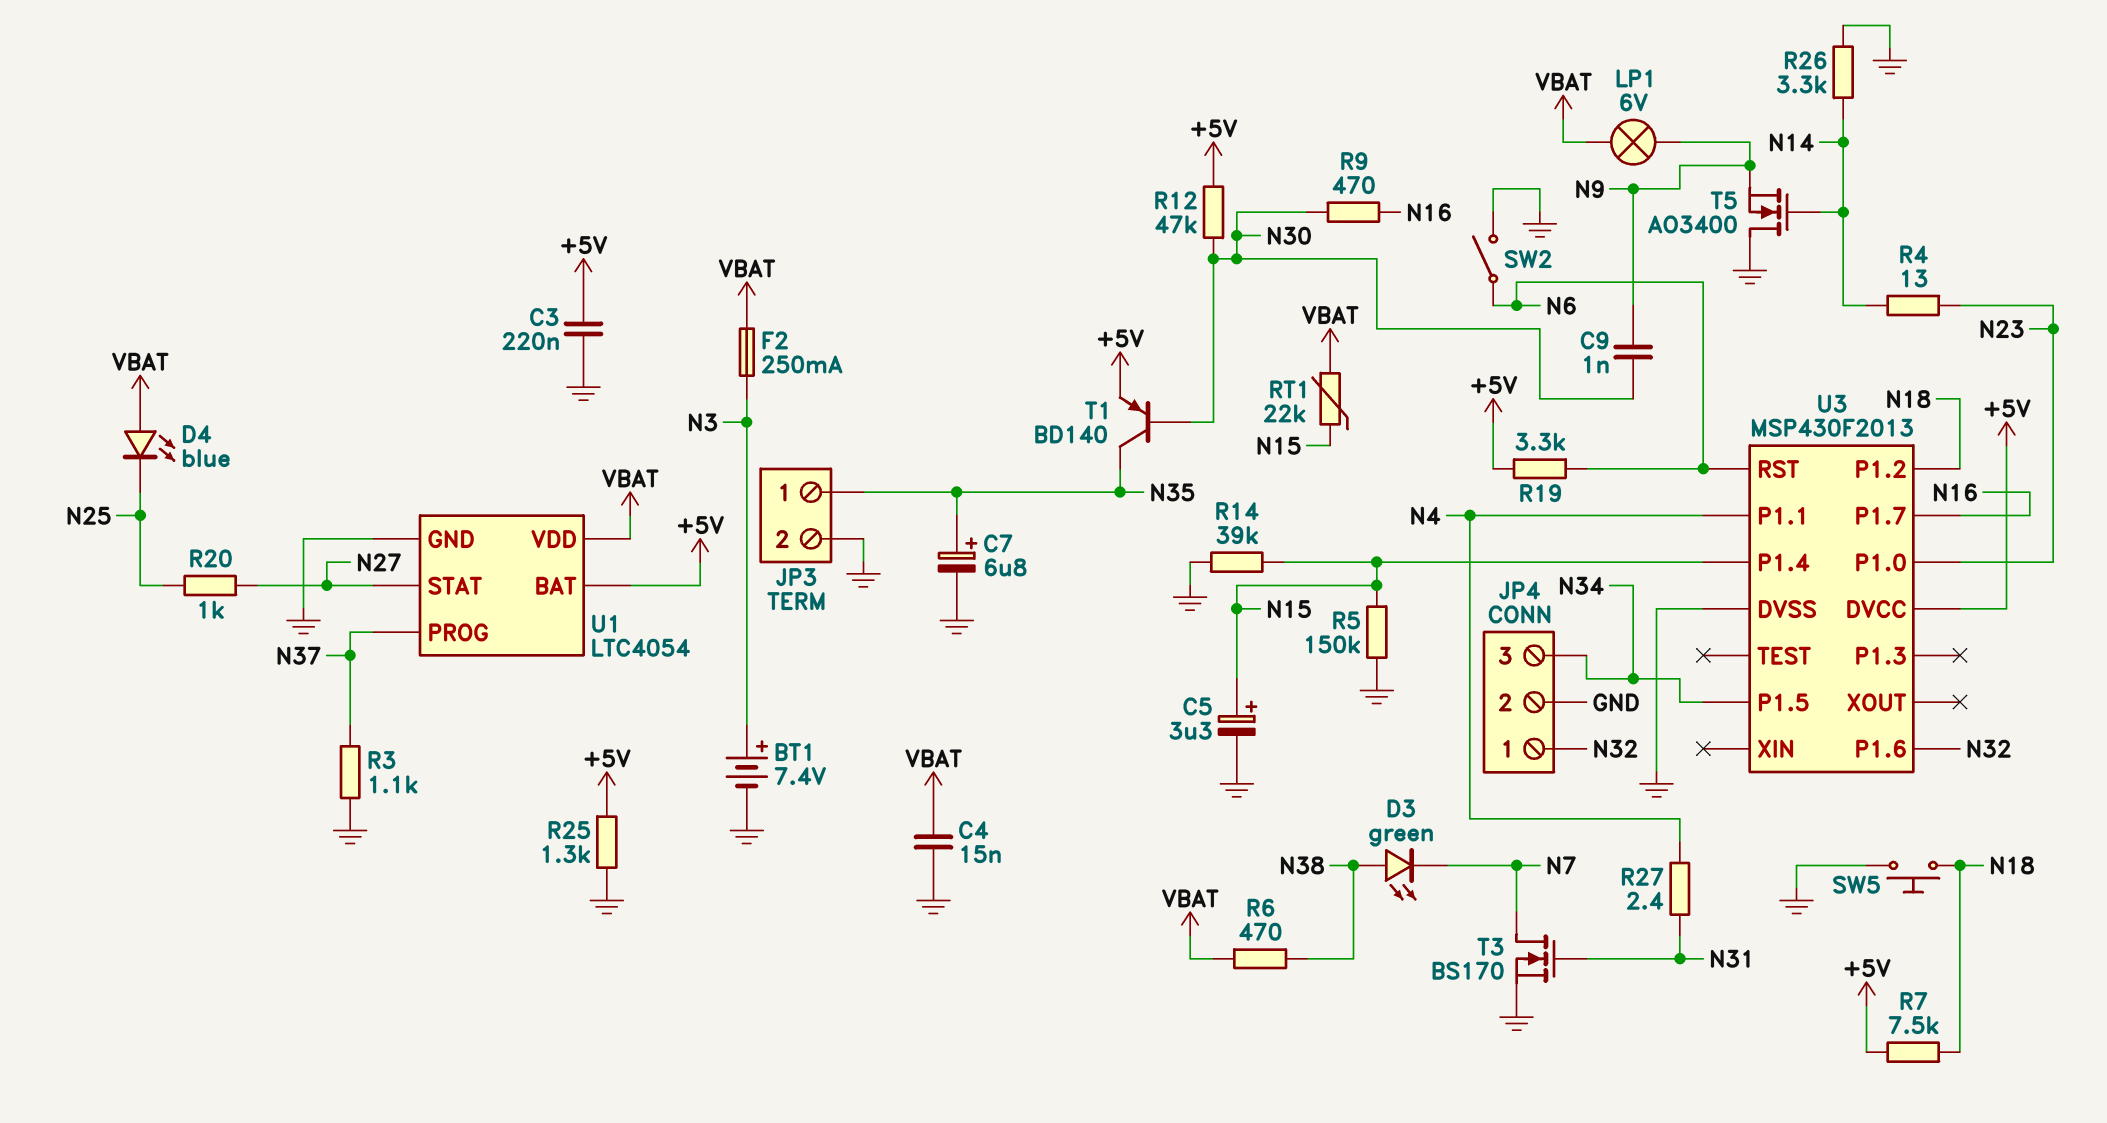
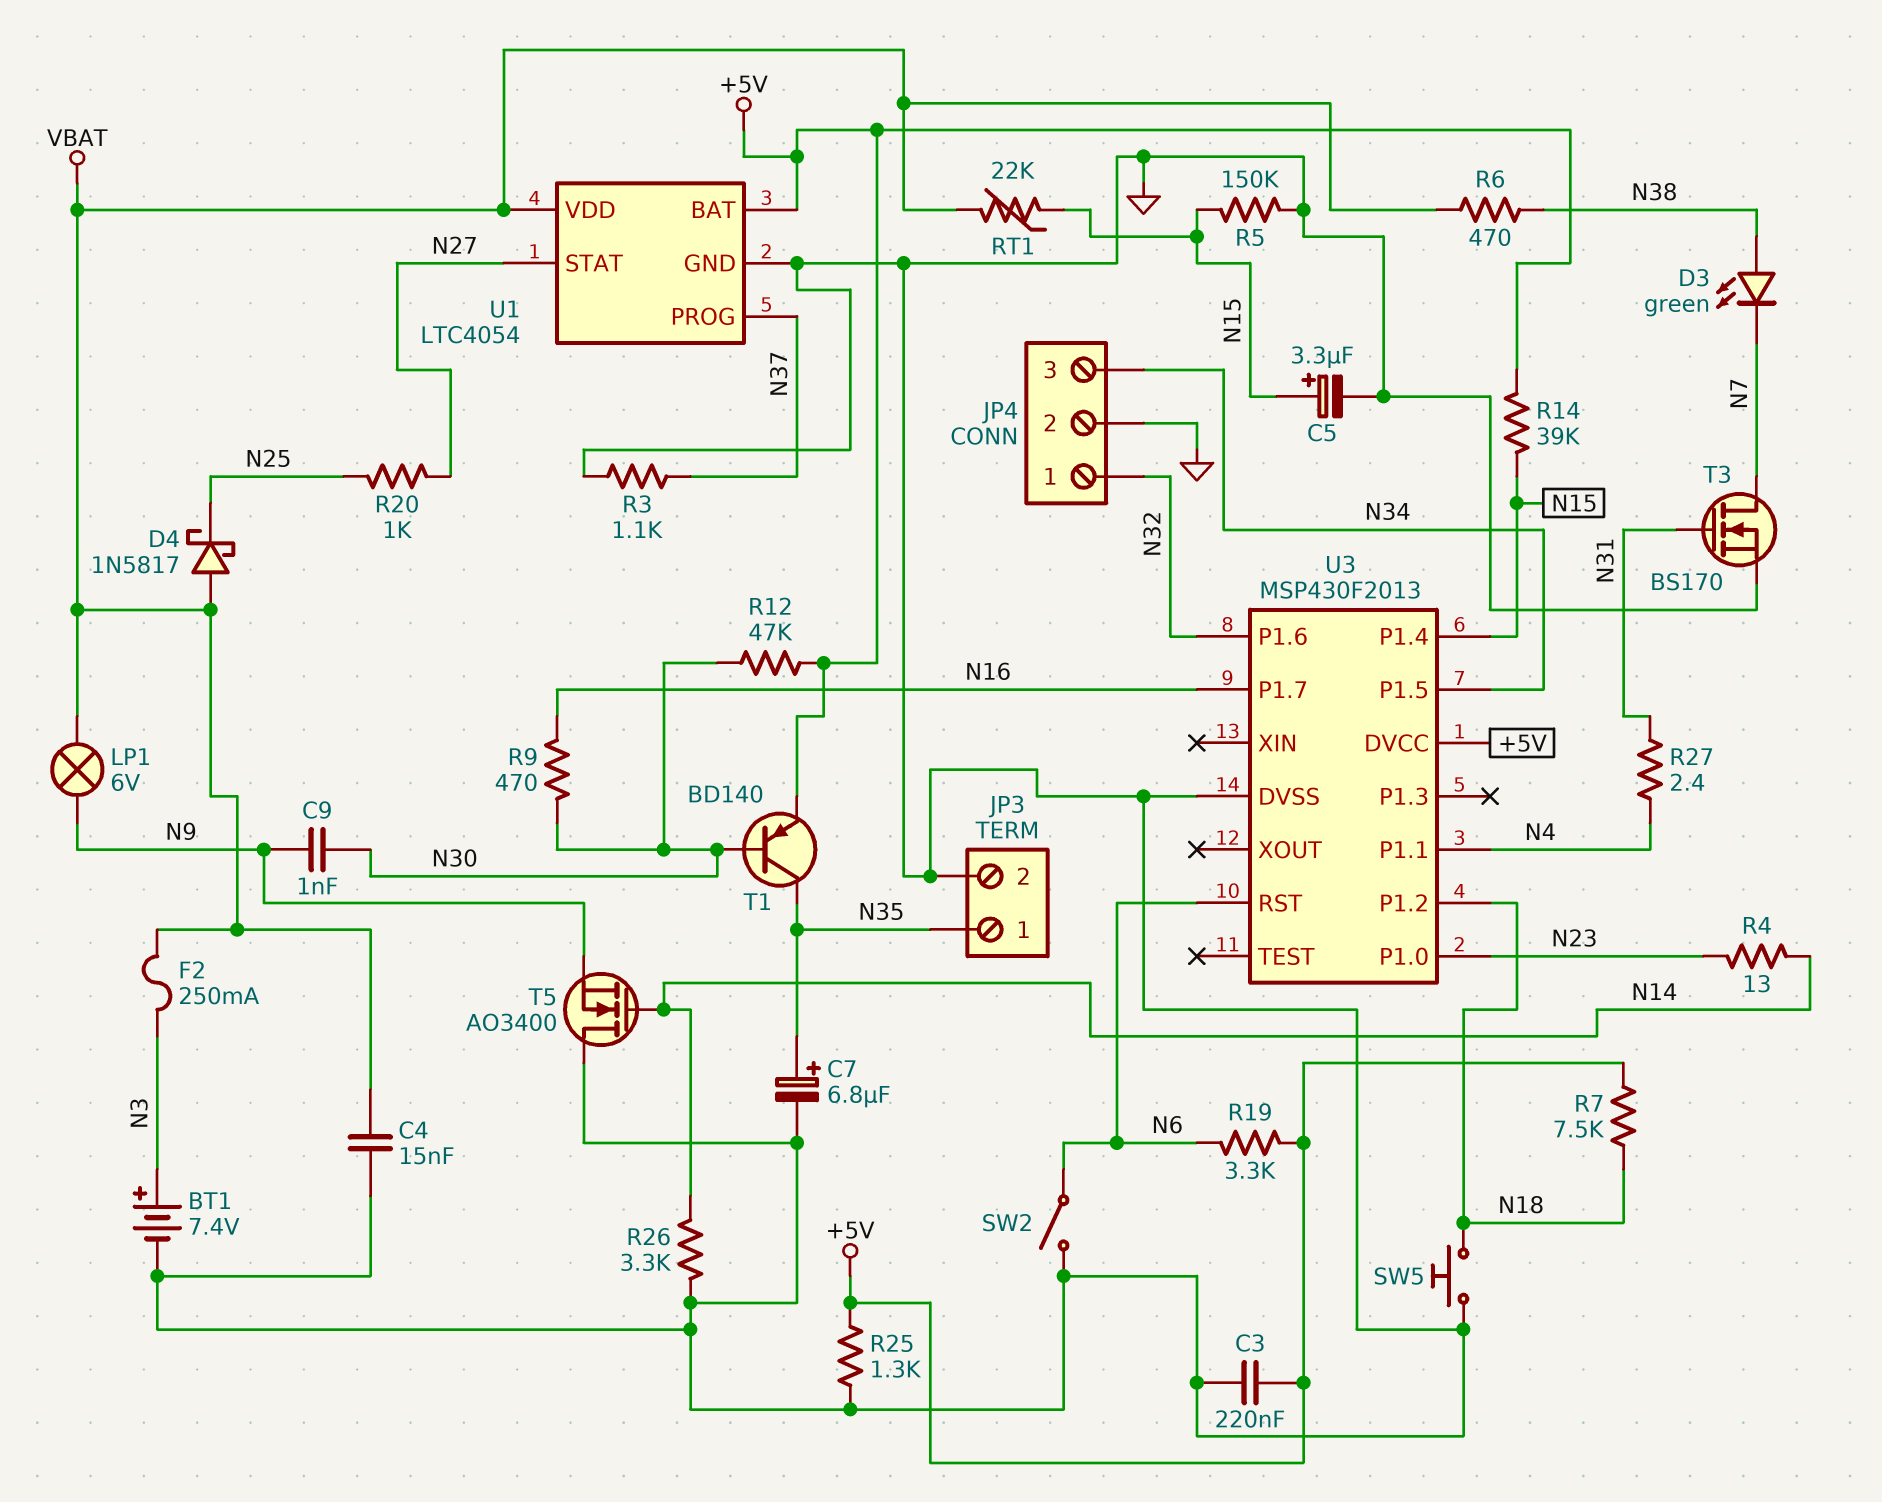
D4: LED blue (A VBAT, K N25) -> schottky 1N5817 (A VBAT, K N25)
R14: 39k (GND, N15) -> 39k (+5V, N15)

